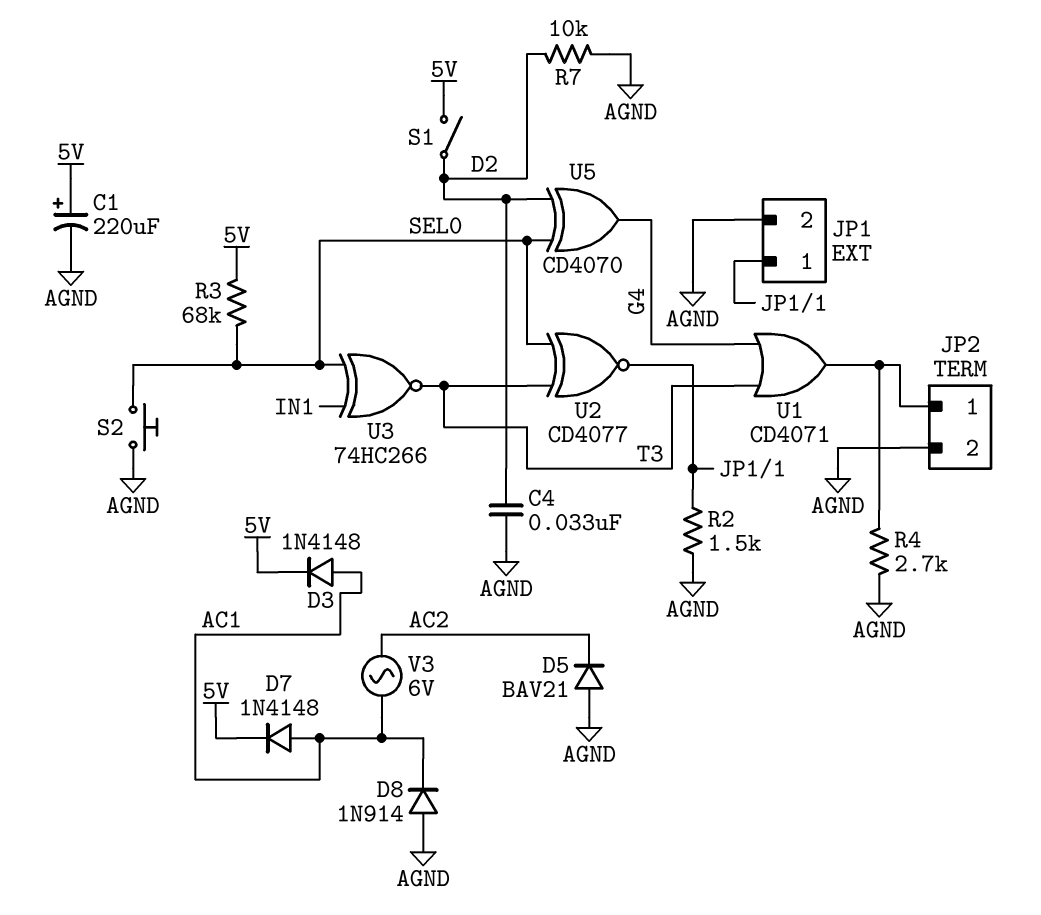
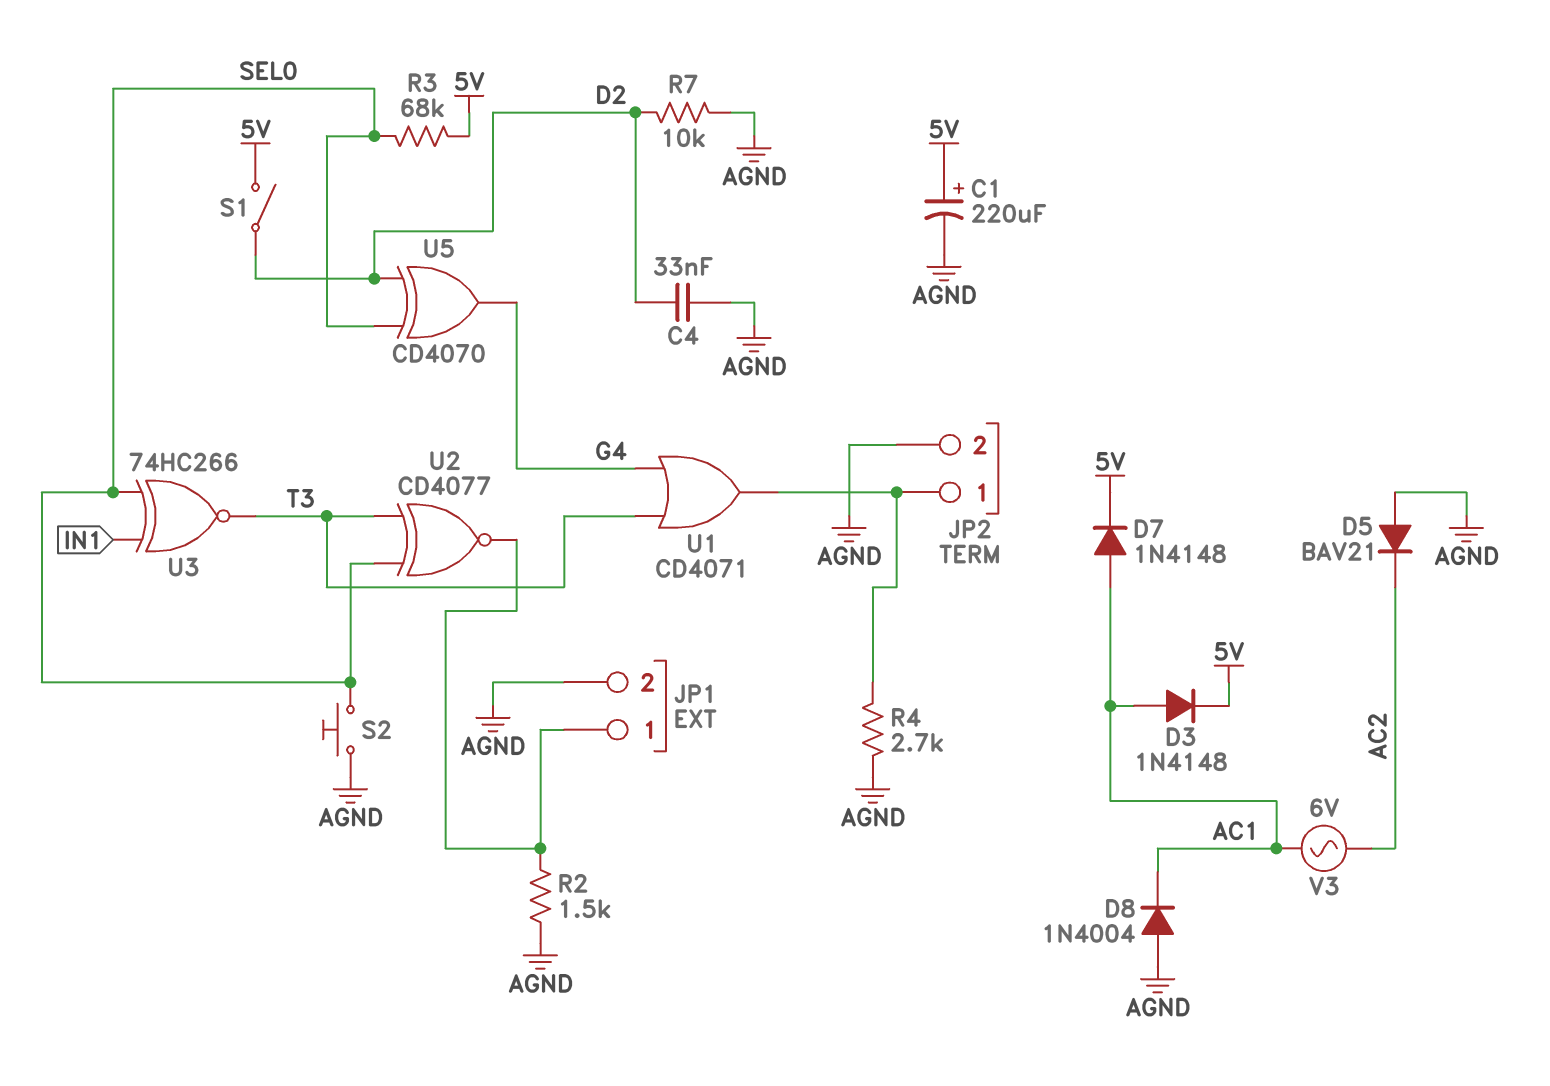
D8: diode 1N914 (A AGND, K AC1) -> diode 1N4004 (A AGND, K AC1)

